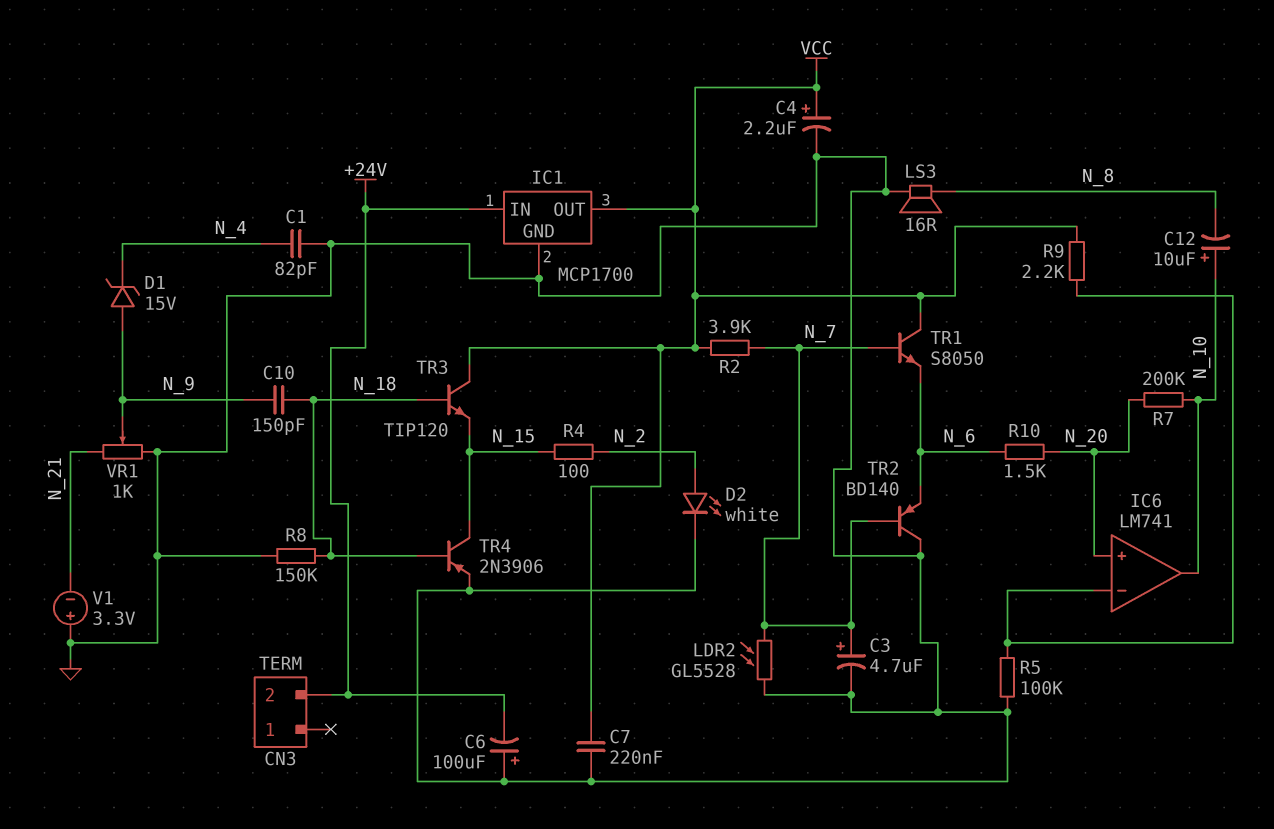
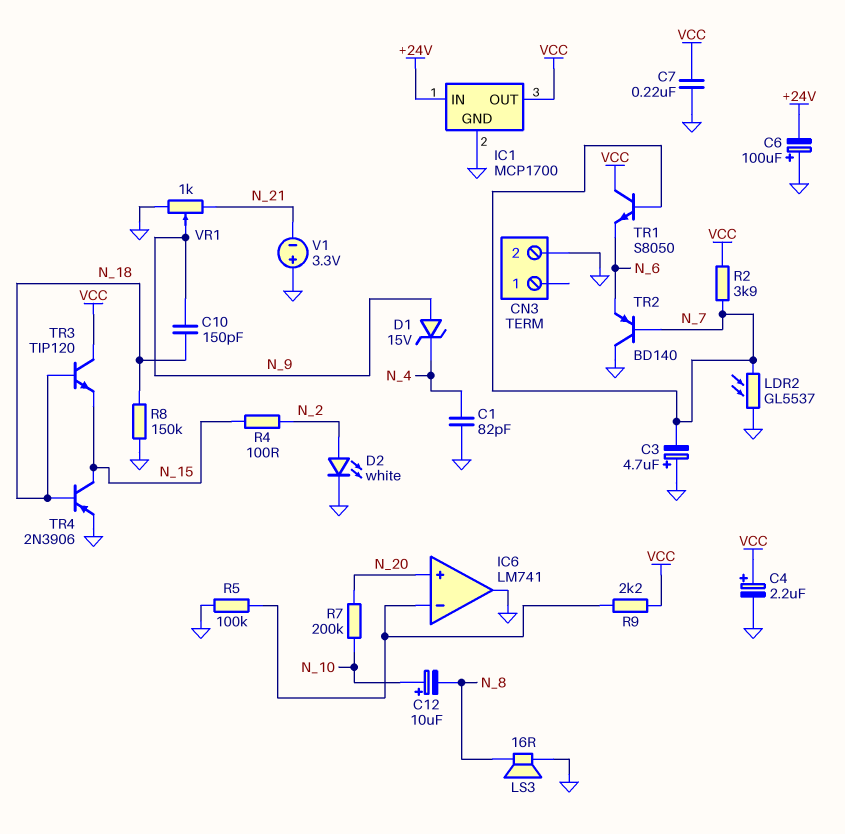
C3: 4.7uF (plus N_7, minus GND) -> 4.7uF (plus GND, minus N_7)
CN3 pin 2: +24V -> GND
IC6 pin out: N_10 -> GND
LDR2: GL5528 (GND, N_7) -> GL5537 (GND, N_7)
R10: 1.5k (N_6, N_20) -> none

